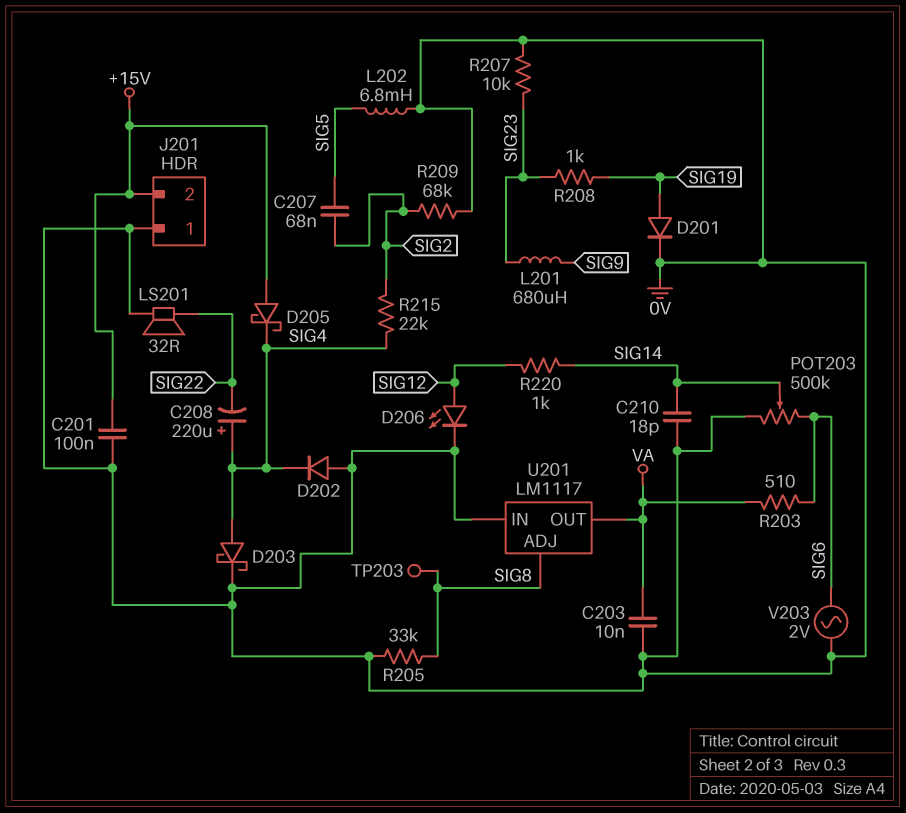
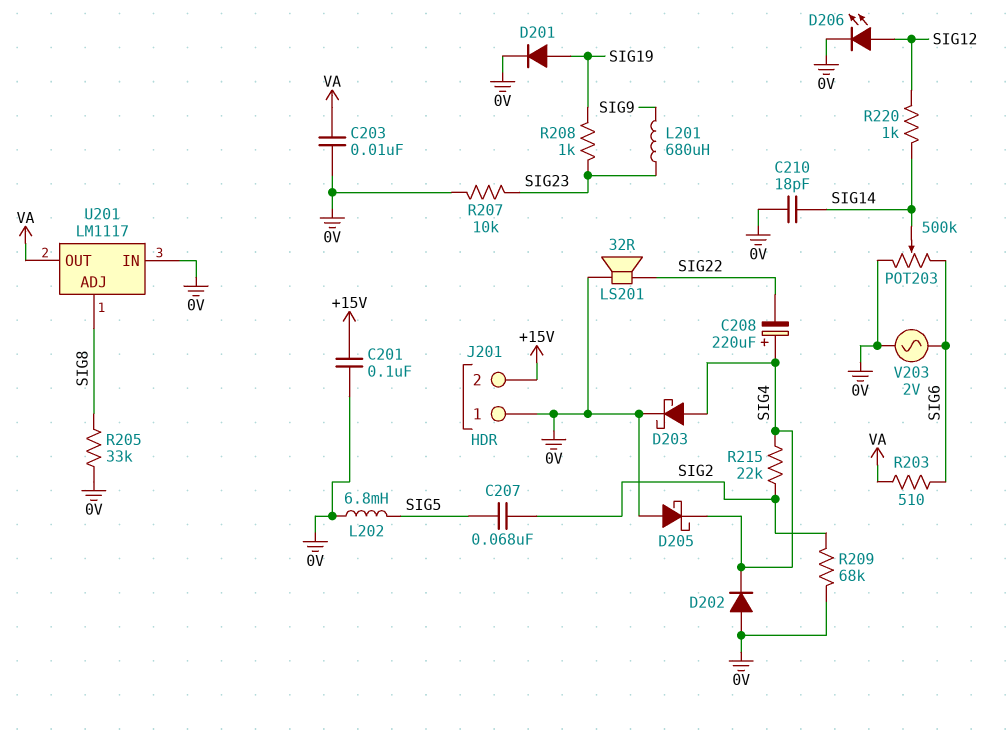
D205: schottky (A +15V, K SIG4) -> schottky (A 0V, K SIG4)
TP203: test point (SIG8) -> none

